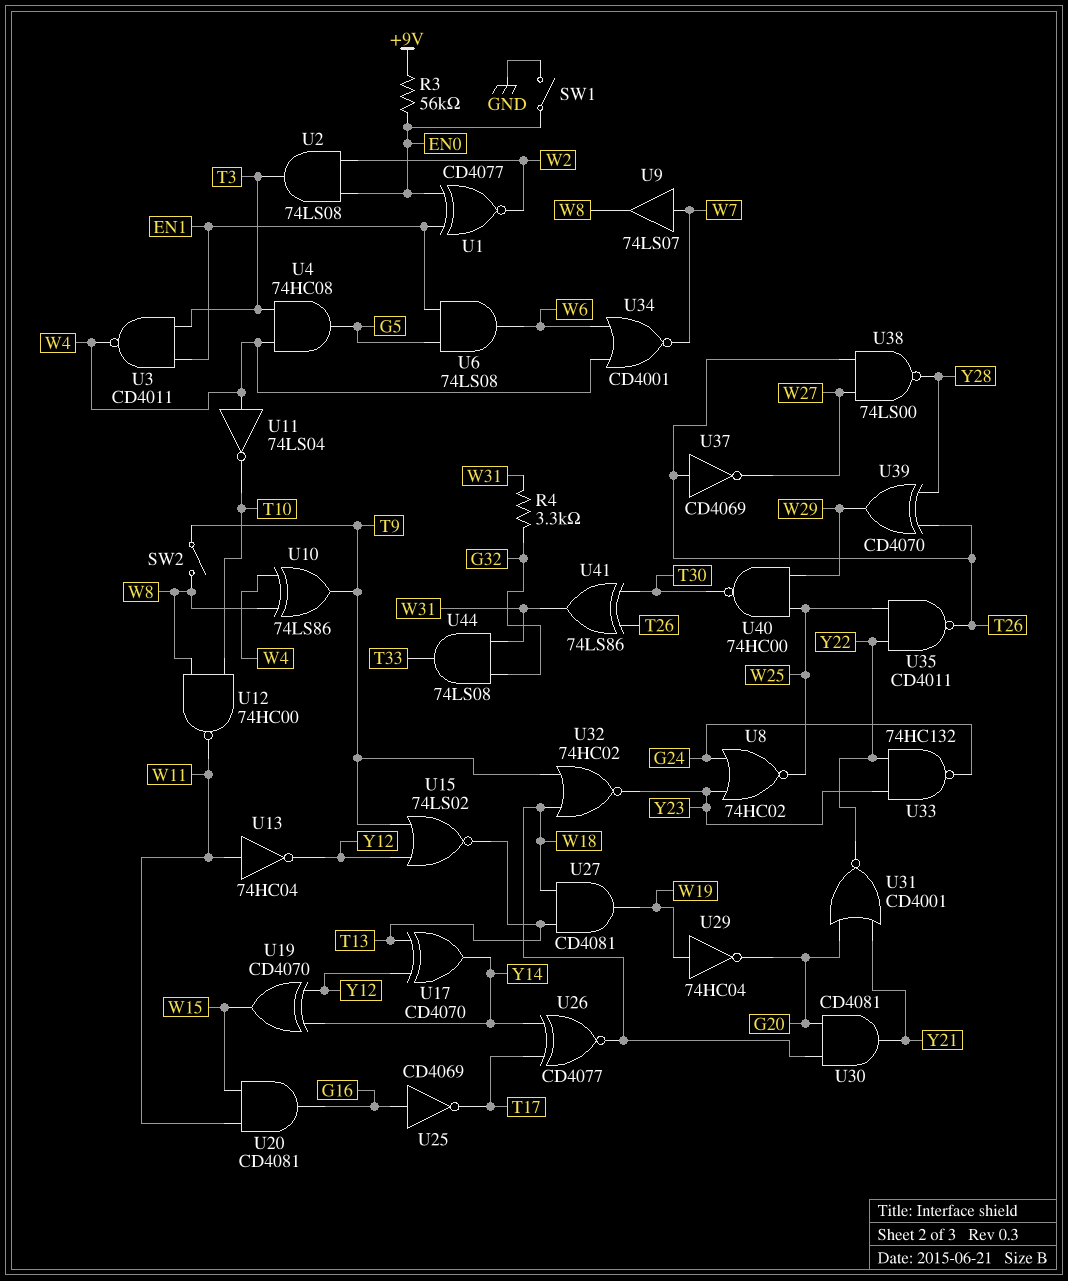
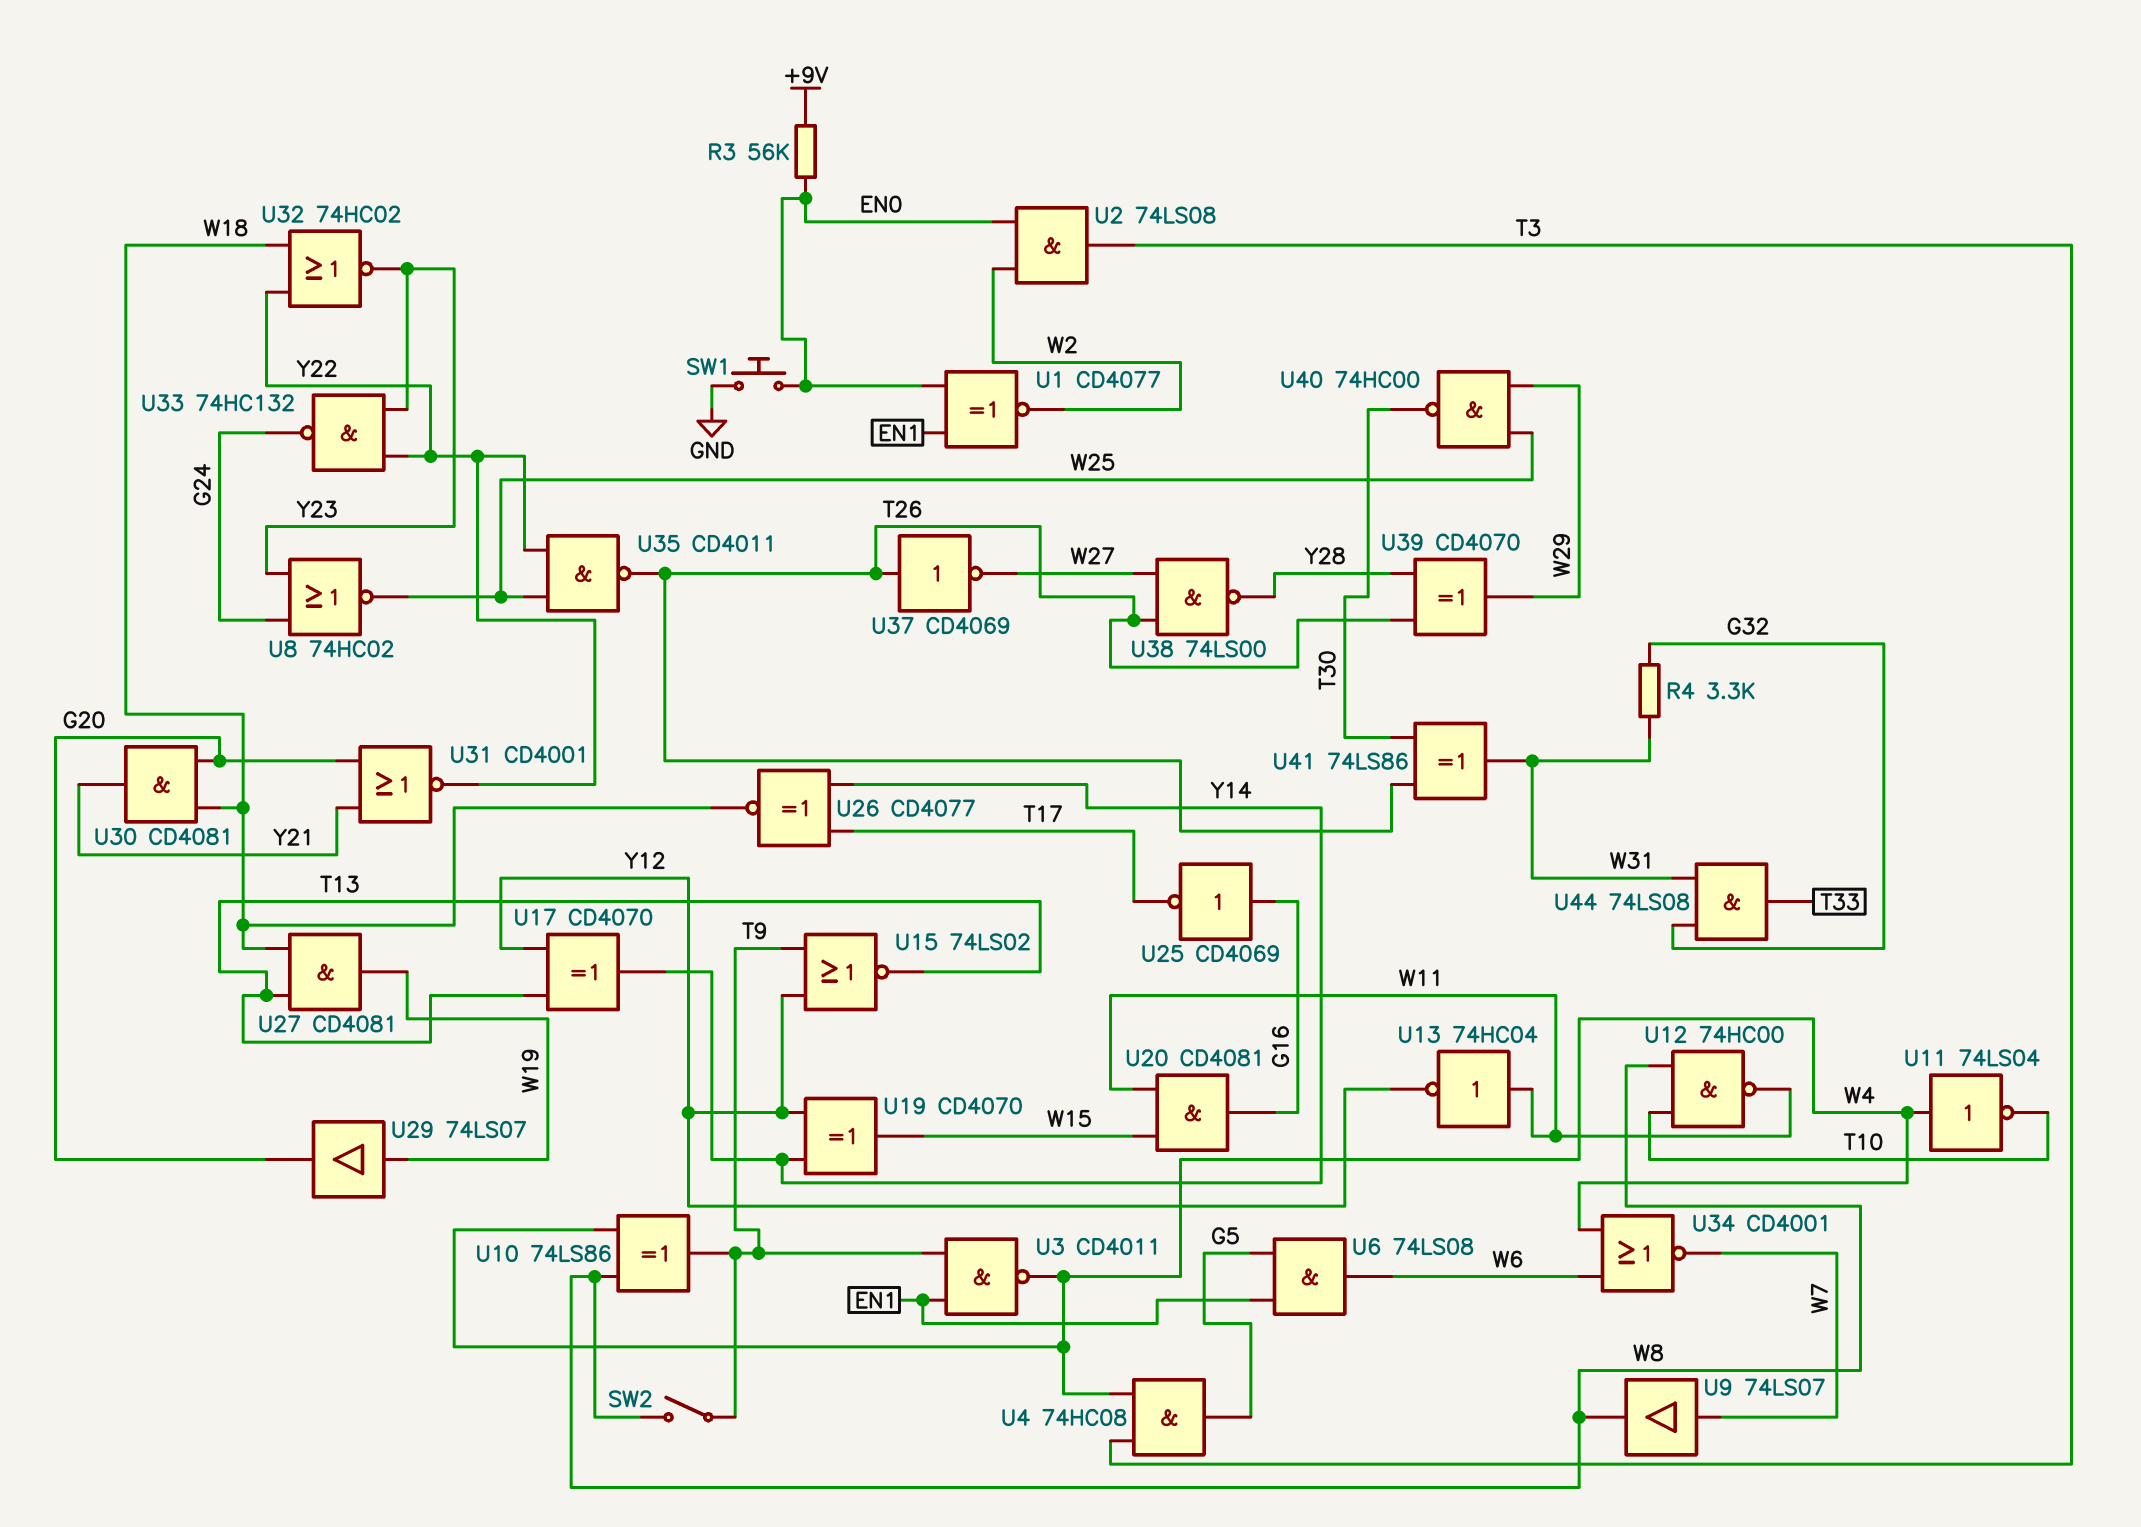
SW1: switch (EN0, GND) -> button (EN0, GND)
U3: NAND CD4011 (in EN1, in T3, out W4) -> NAND CD4011 (in EN1, in T9, out W4)
U29: NOT 74HC04 (in W19, out G20) -> buffer 74LS07 (in W19, out G20)
U32: NOR 74HC02 (in T9, in W18, out Y23) -> NOR 74HC02 (in W18, in Y22, out Y23)

